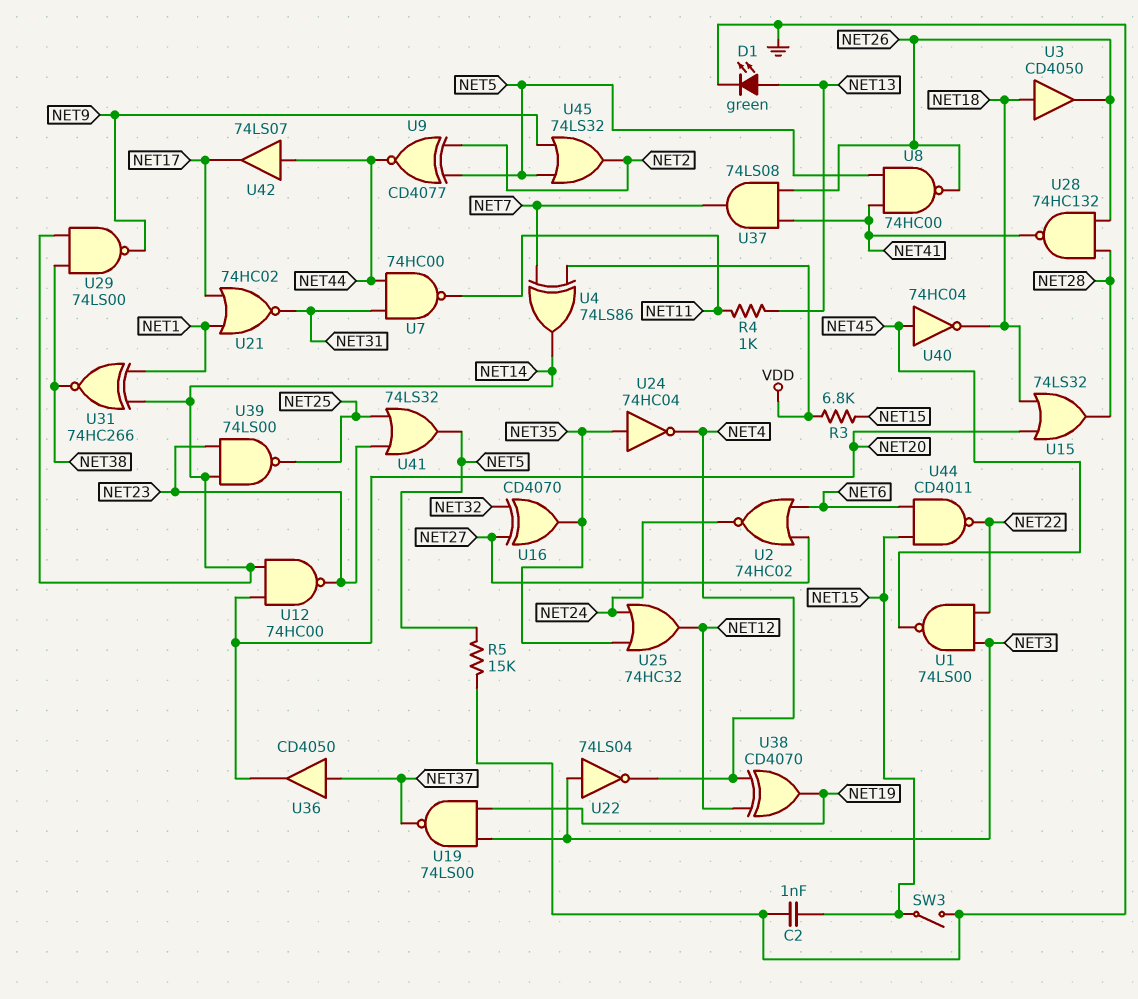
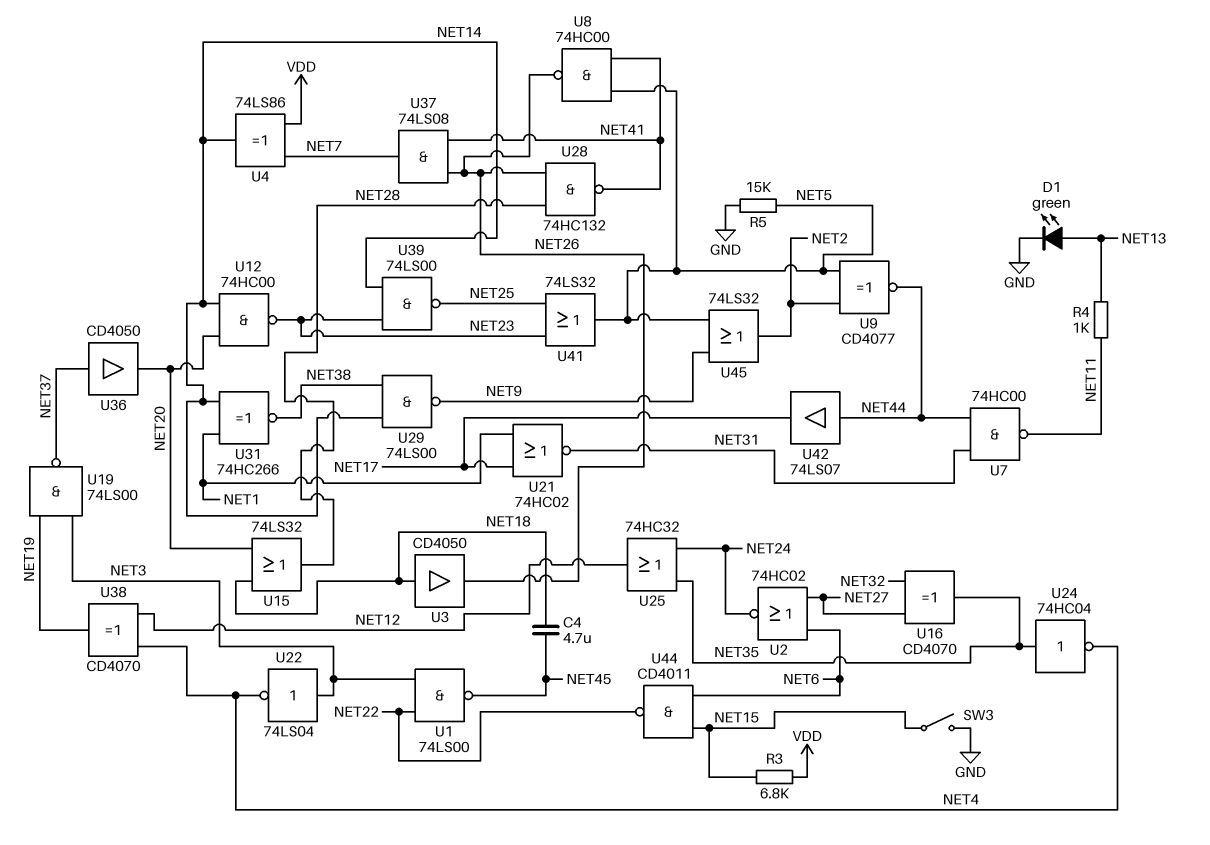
C2: 1nF (GND, NET15) -> none
C4: none -> 4.7uF (NET18, NET45)
U40: NOT 74HC04 (in NET45, out NET18) -> none

